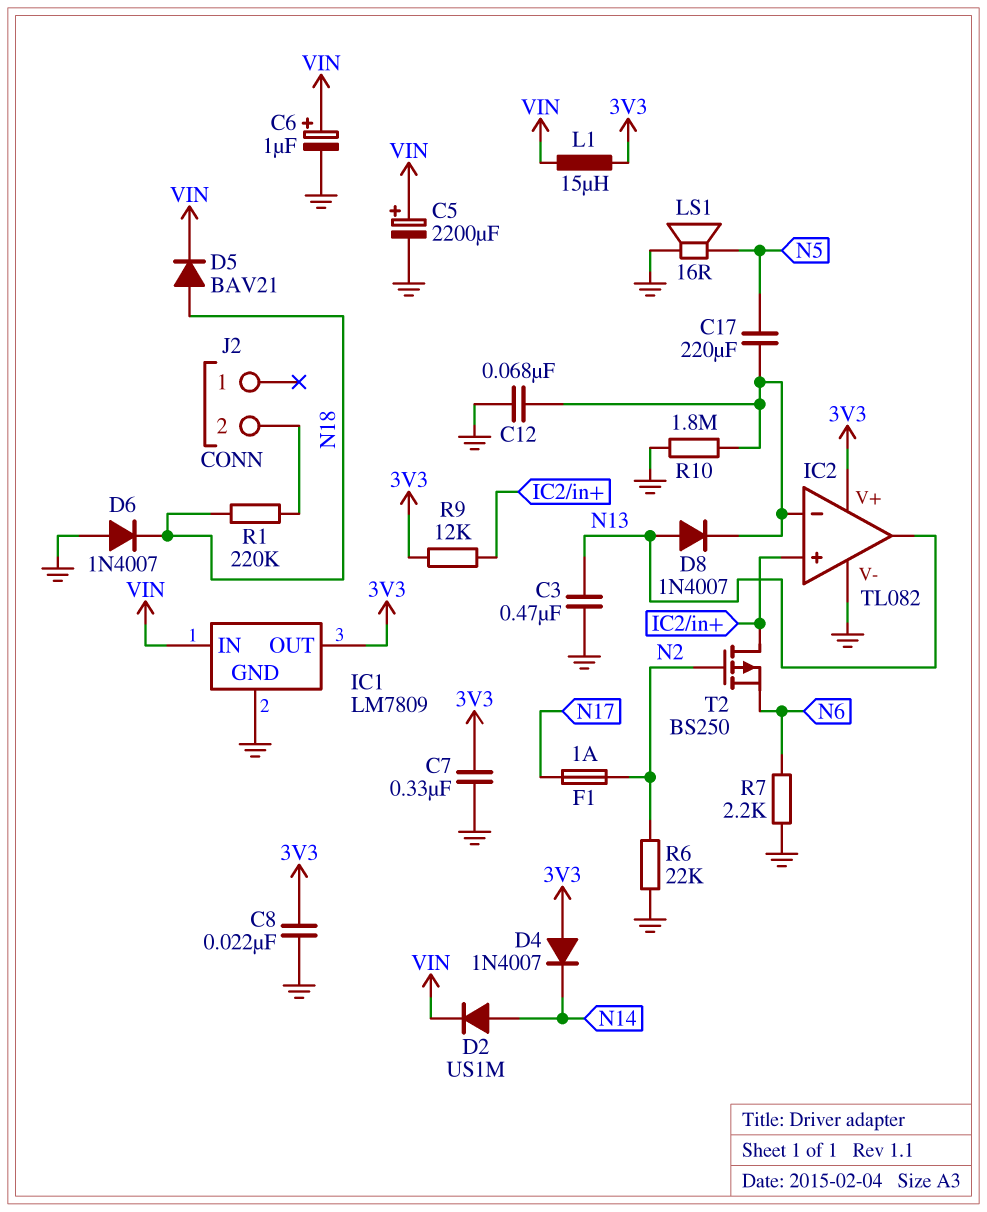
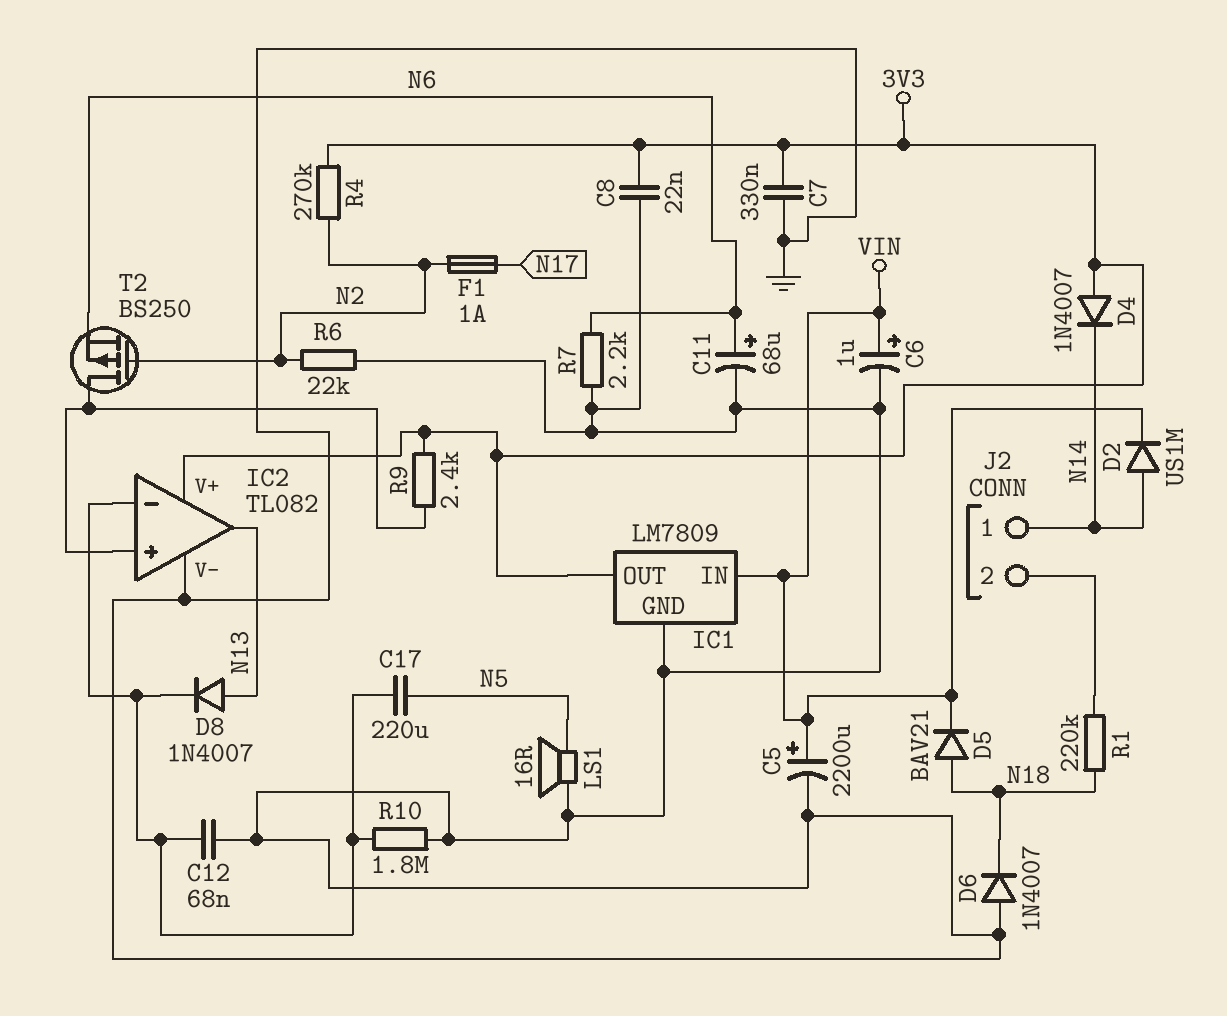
C3: 470nF (GND, N13) -> none
C11: none -> 68uF (plus N6, minus GND)
J2 pin 1: none -> N14
L1: 15uH (3V3, VIN) -> none
R4: none -> 270k (3V3, N2)
R9: 12k (3V3, IC2/in+) -> 2.4k (3V3, IC2/in+)

